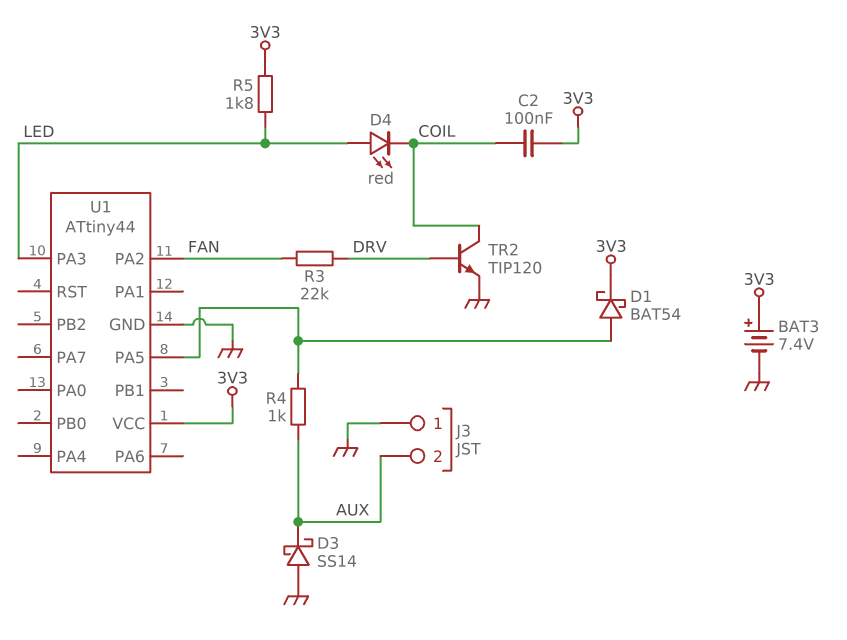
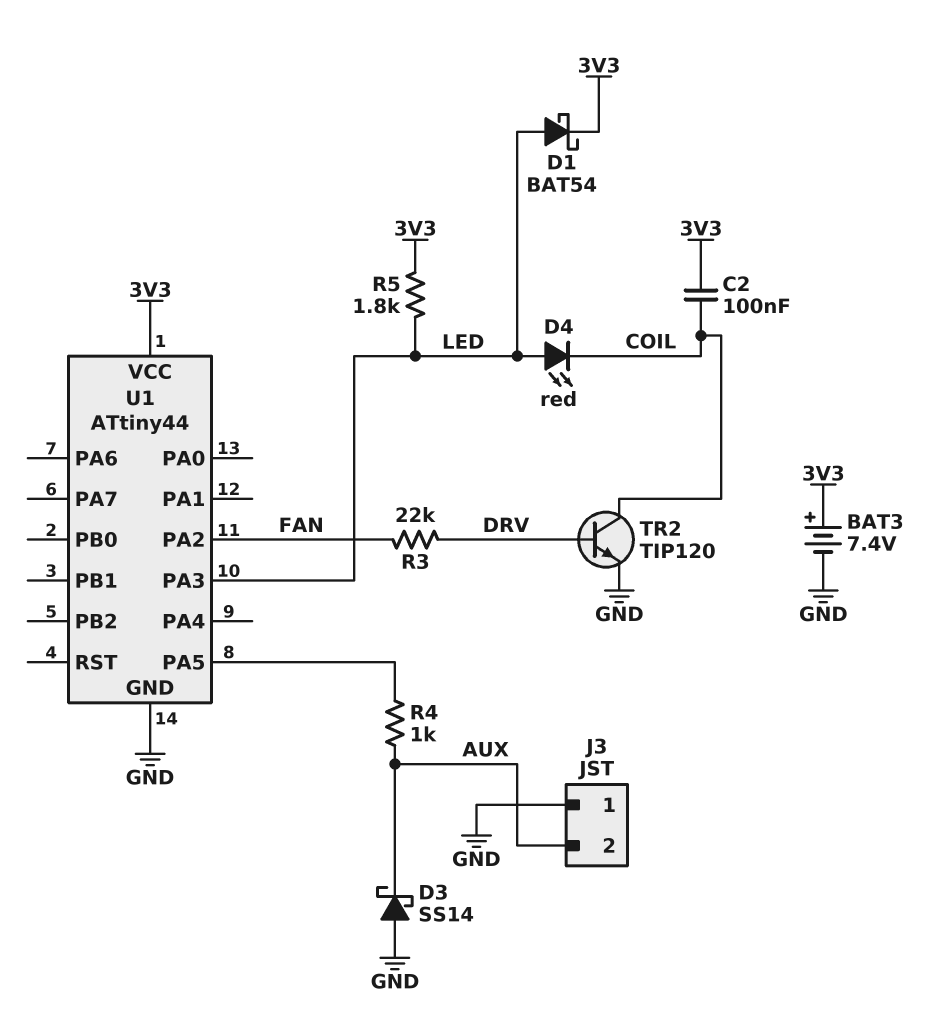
D1: schottky BAT54 (A U1/PA5, K 3V3) -> schottky BAT54 (A LED, K 3V3)

